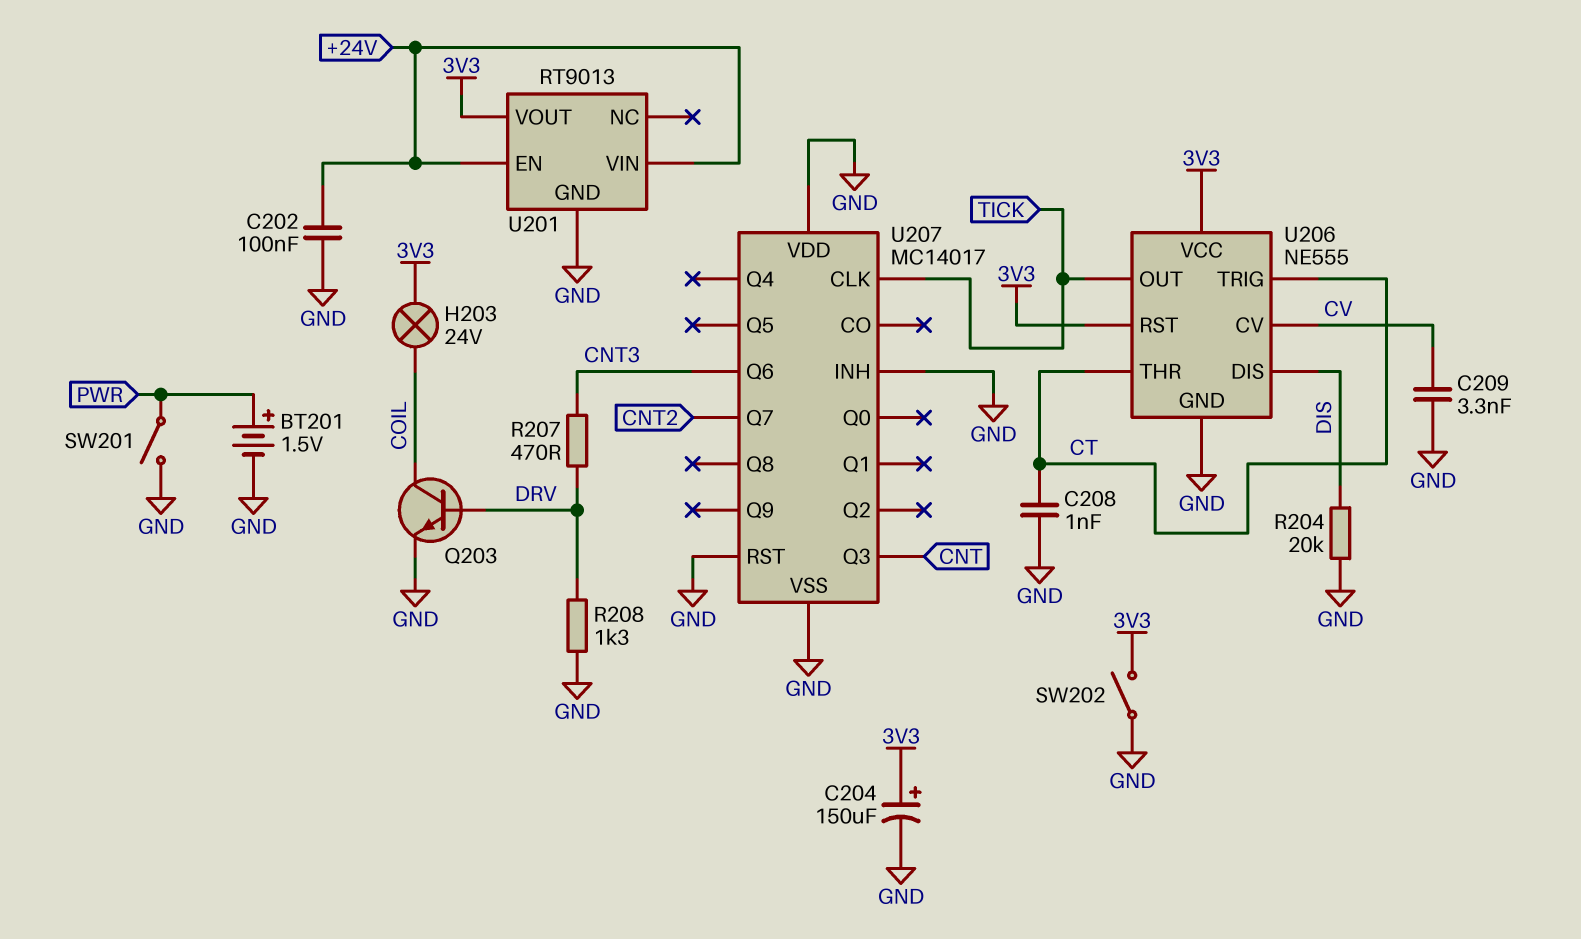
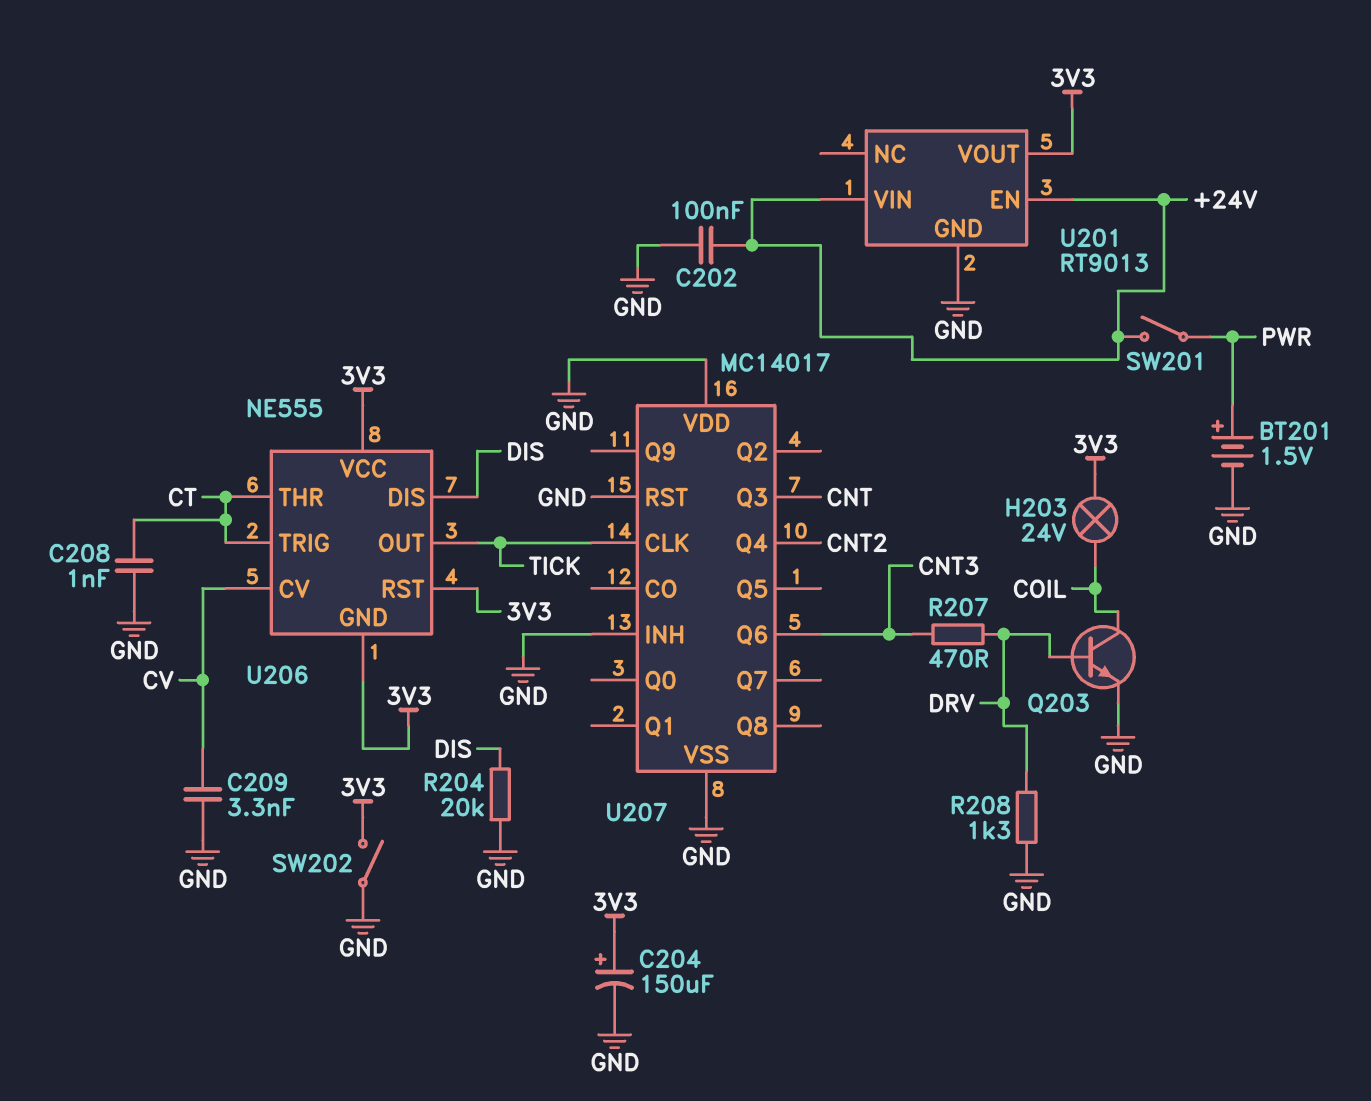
SW201: switch (GND, PWR) -> switch (+24V, PWR)
U206 pin GND: GND -> 3V3
U207 pin Q4: none -> CNT2
U207 pin Q7: CNT2 -> none

